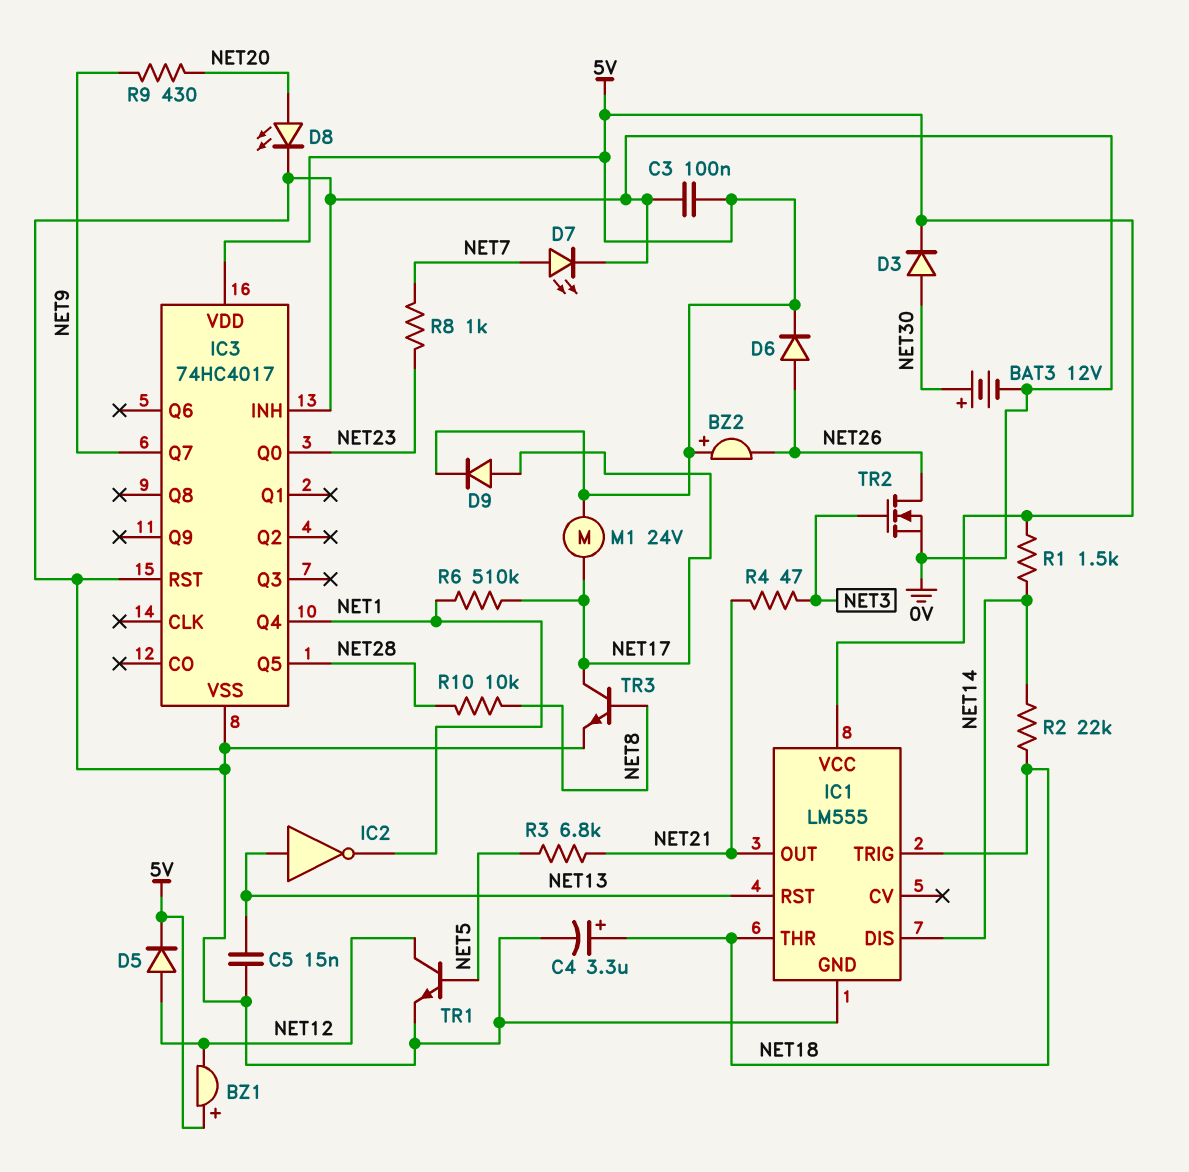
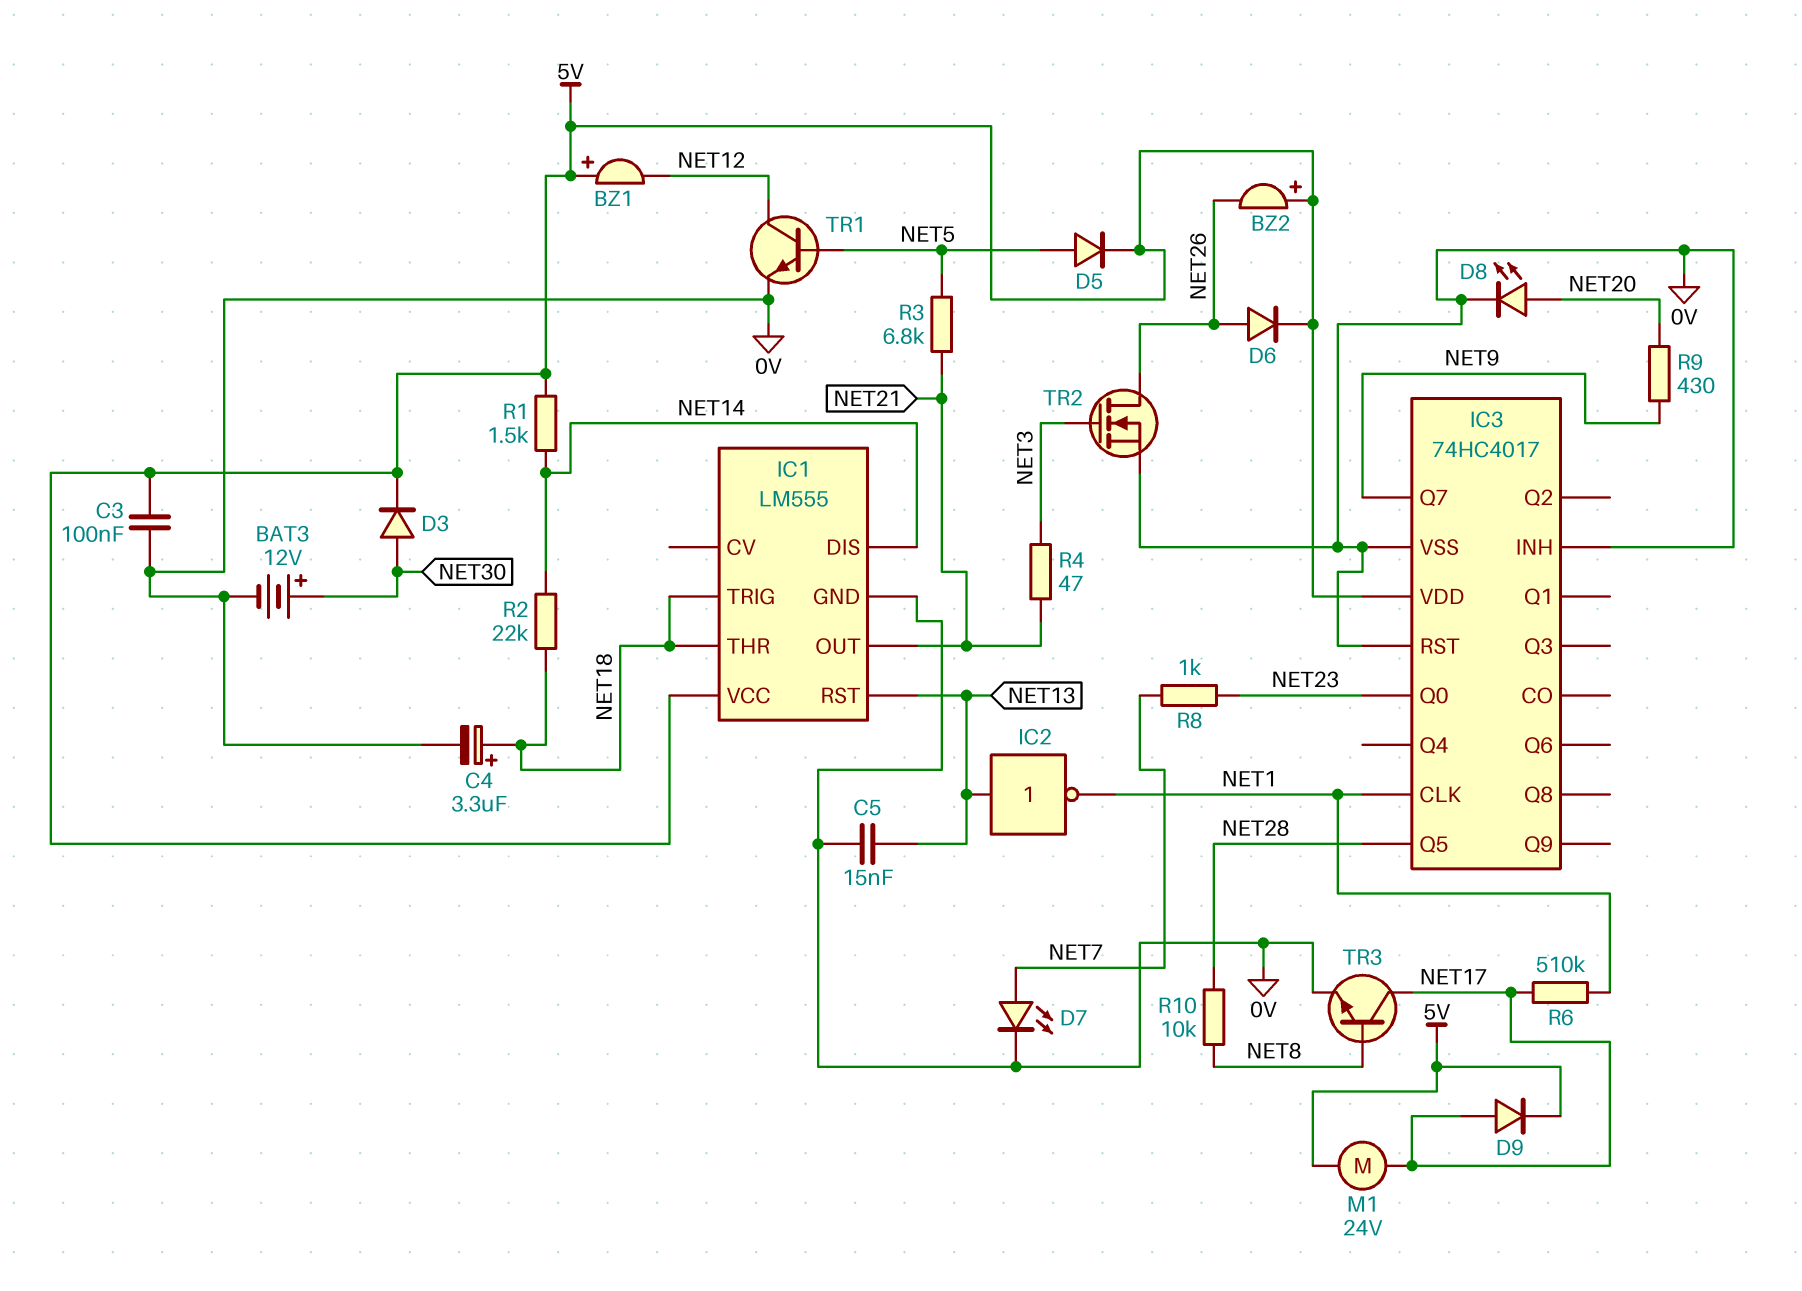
D5: diode (A NET12, K 5V) -> diode (A NET5, K 5V)
IC3 pin CLK: none -> NET1
IC3 pin Q4: NET1 -> none

